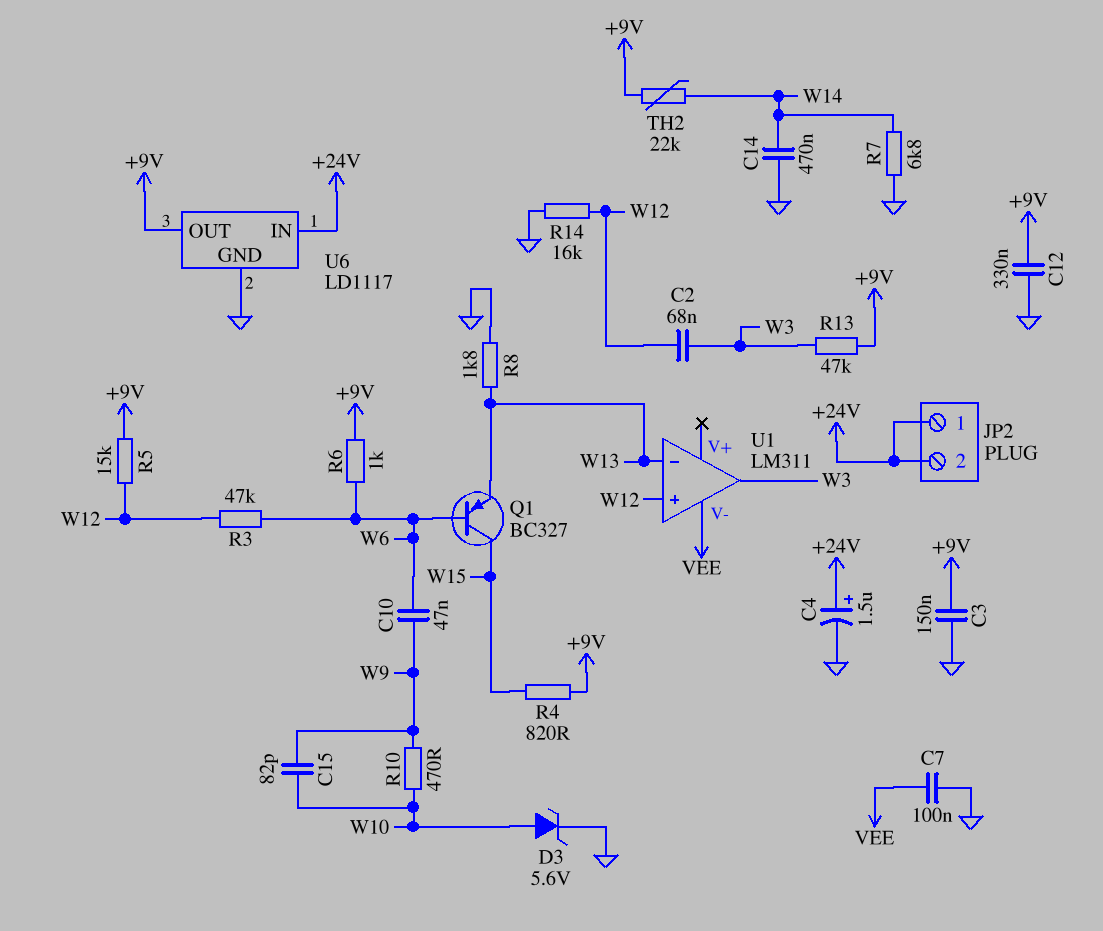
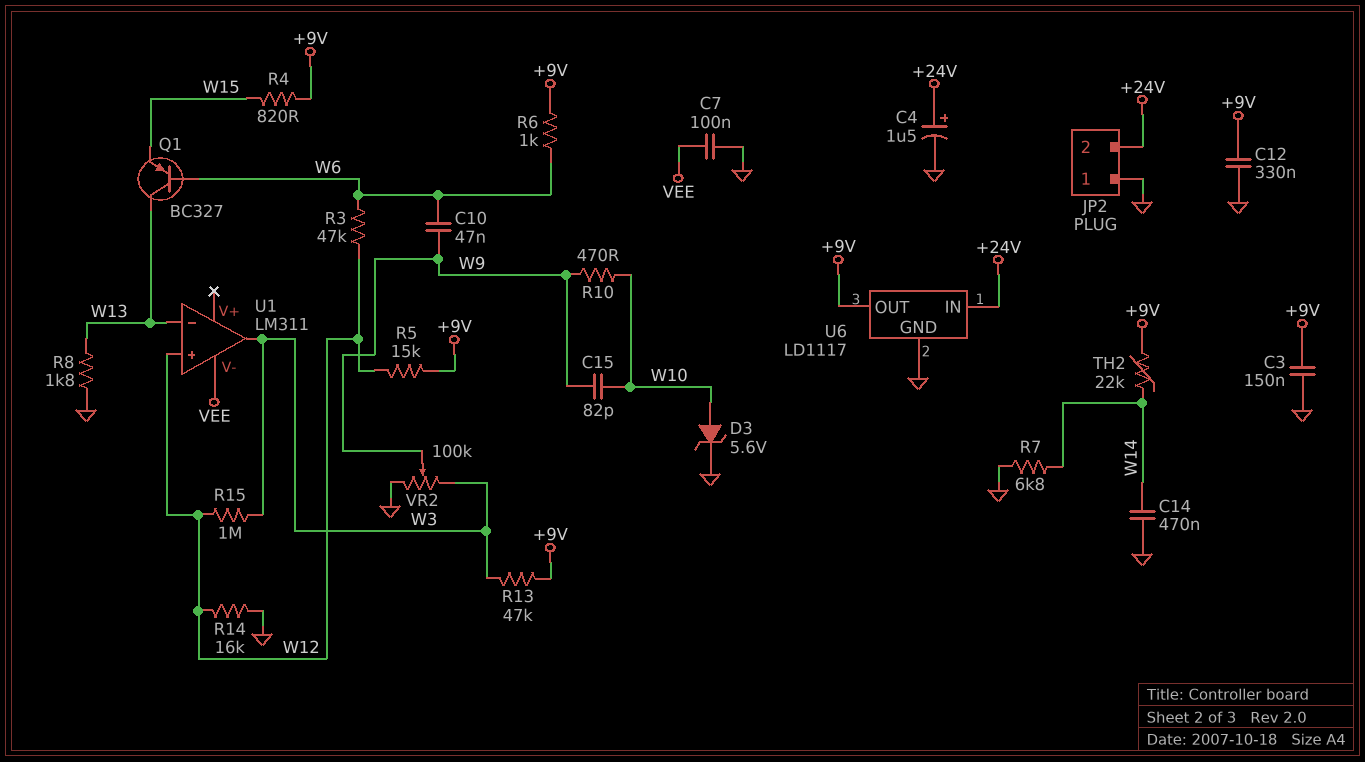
C2: 68nF (W3, W12) -> none
JP2 pin 1: +24V -> GND
Q1: PNP BC327 (B W6, C W15, E W13) -> PNP BC327 (B W6, C W13, E W15)
R15: none -> 1M (W3, W12)
VR2: none -> 100k (GND, W3, wiper W9)

